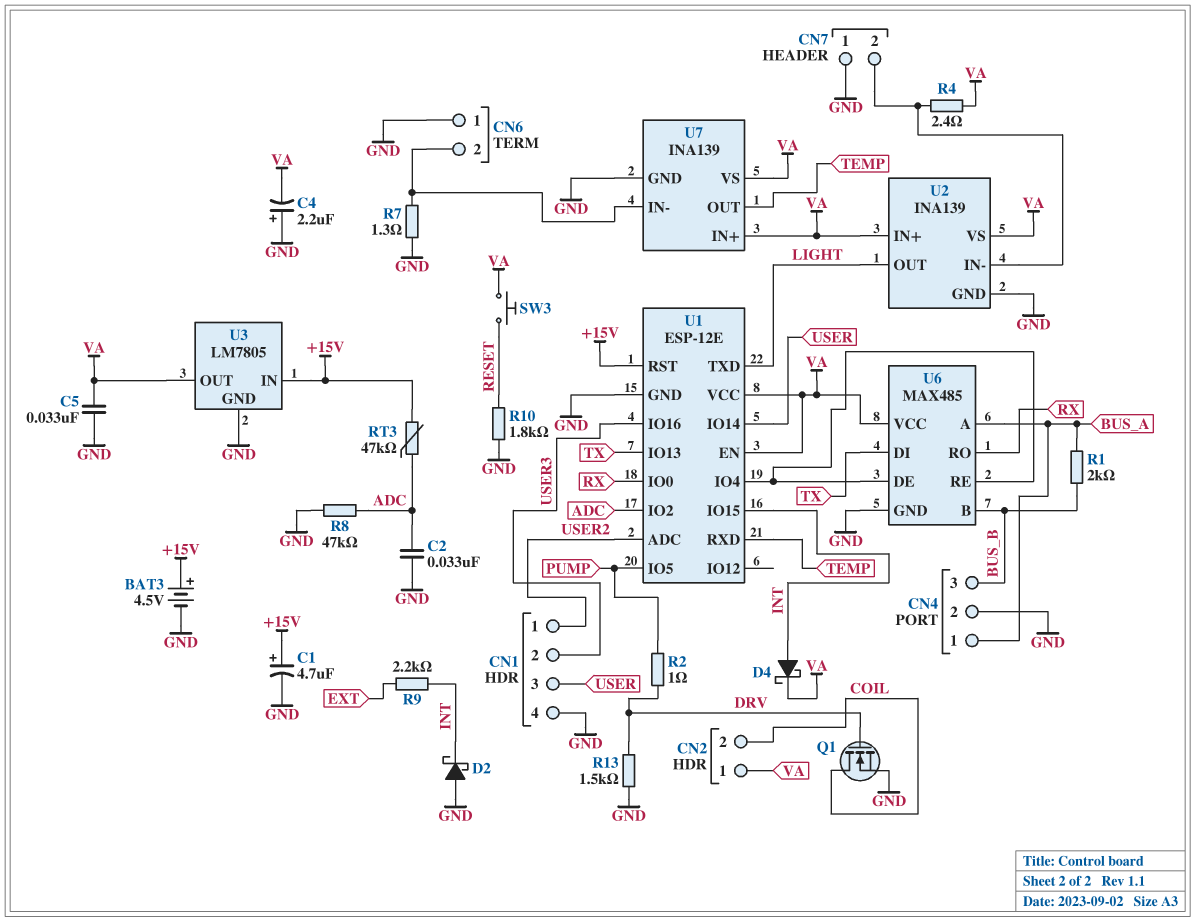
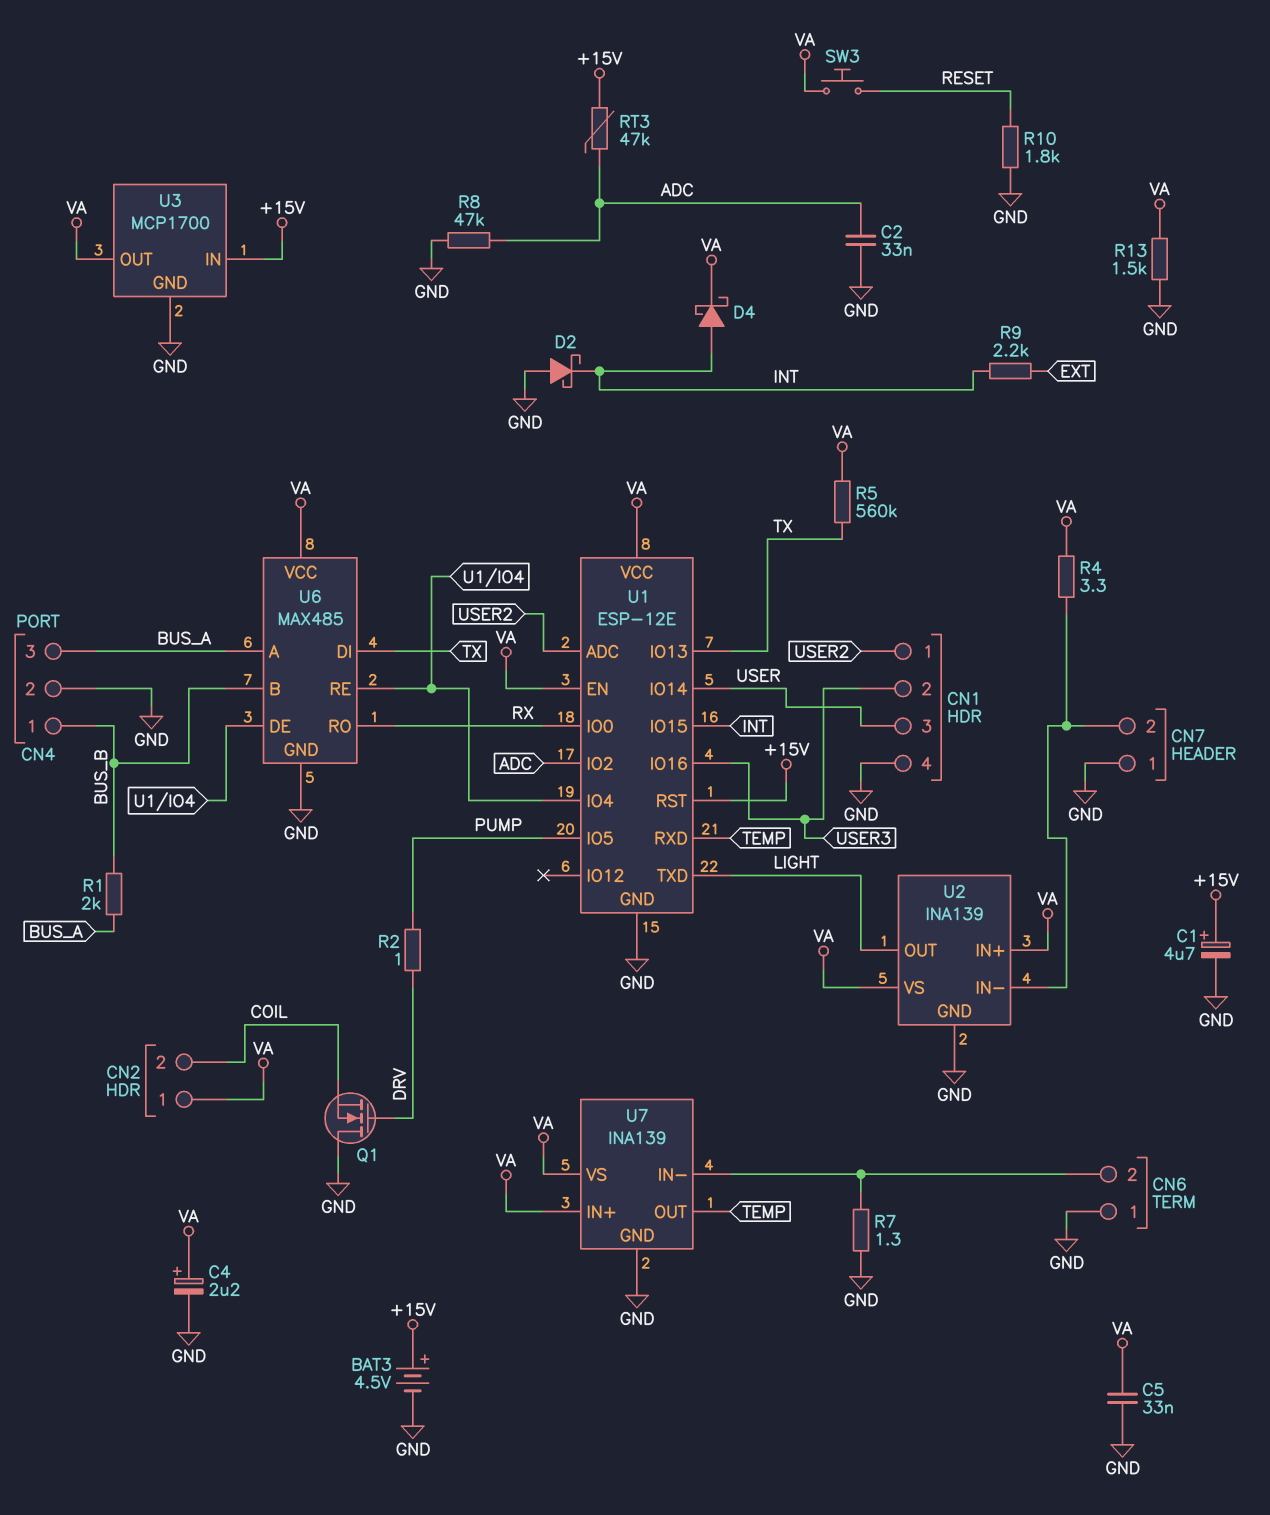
C4: 2.2uF (plus GND, minus VA) -> 2.2uF (plus VA, minus GND)
CN4 pin 1: BUS_A -> BUS_B
CN4 pin 3: BUS_B -> BUS_A
Q1: NMOS (G DRV, D COIL, S GND) -> NMOS (G DRV, D GND, S COIL)
R4: 2.4 (CN7/2, VA) -> 3.3 (CN7/2, VA)
R5: none -> 560k (TX, VA)
R13: 1.5k (DRV, GND) -> 1.5k (GND, VA)
U3: LM7805 -> MCP1700

